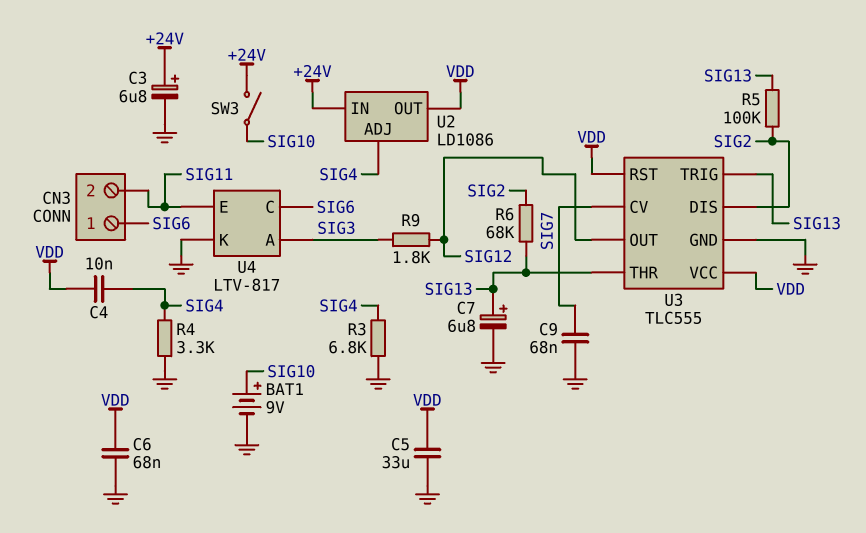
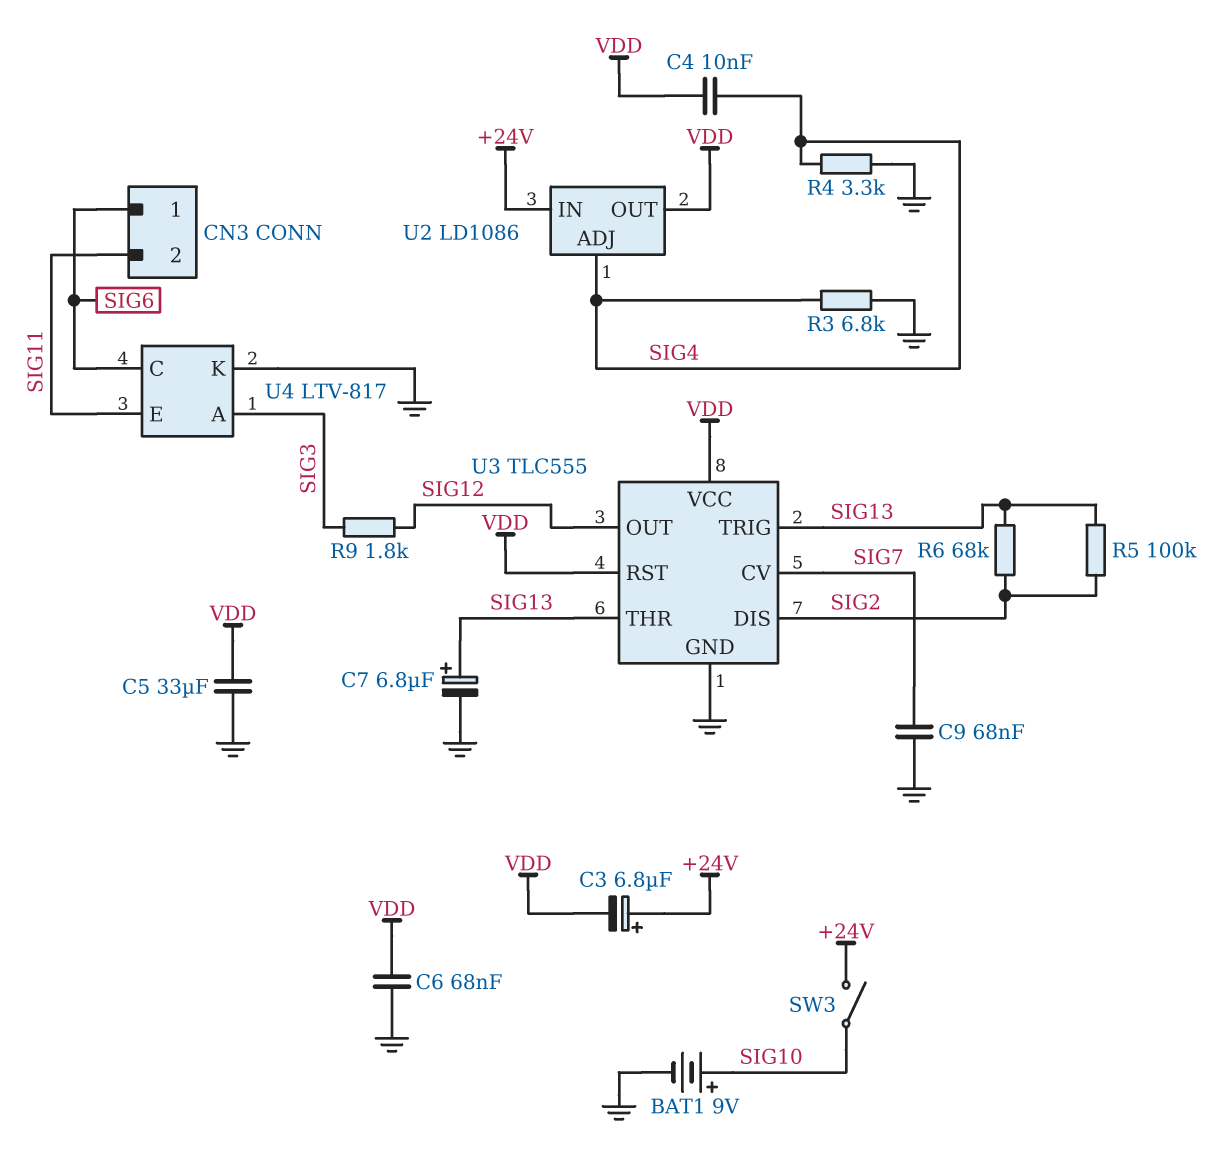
C3: 6.8uF (plus +24V, minus GND) -> 6.8uF (plus +24V, minus VDD)

